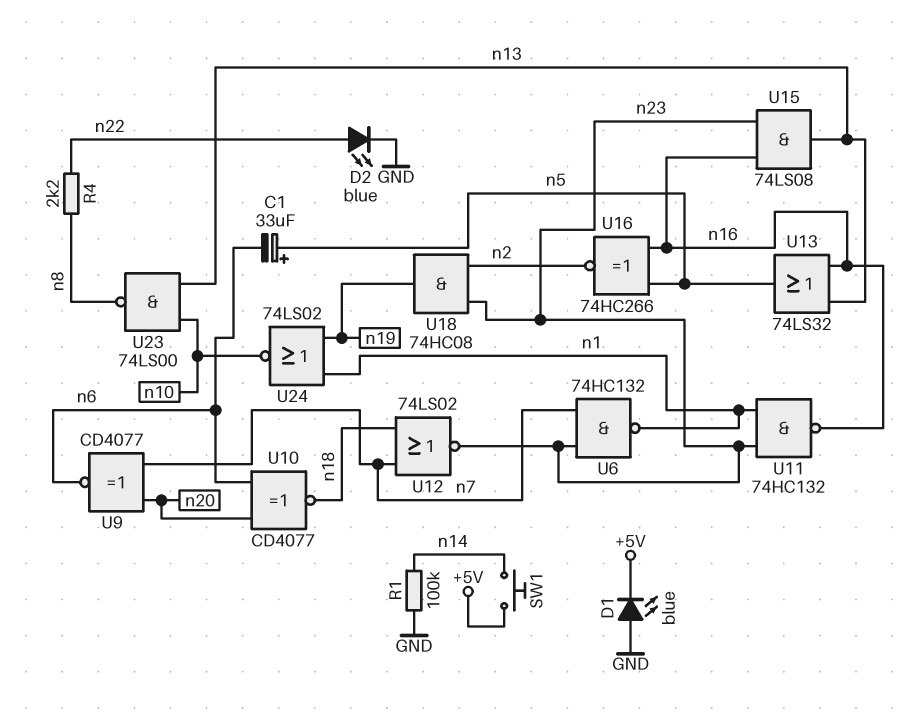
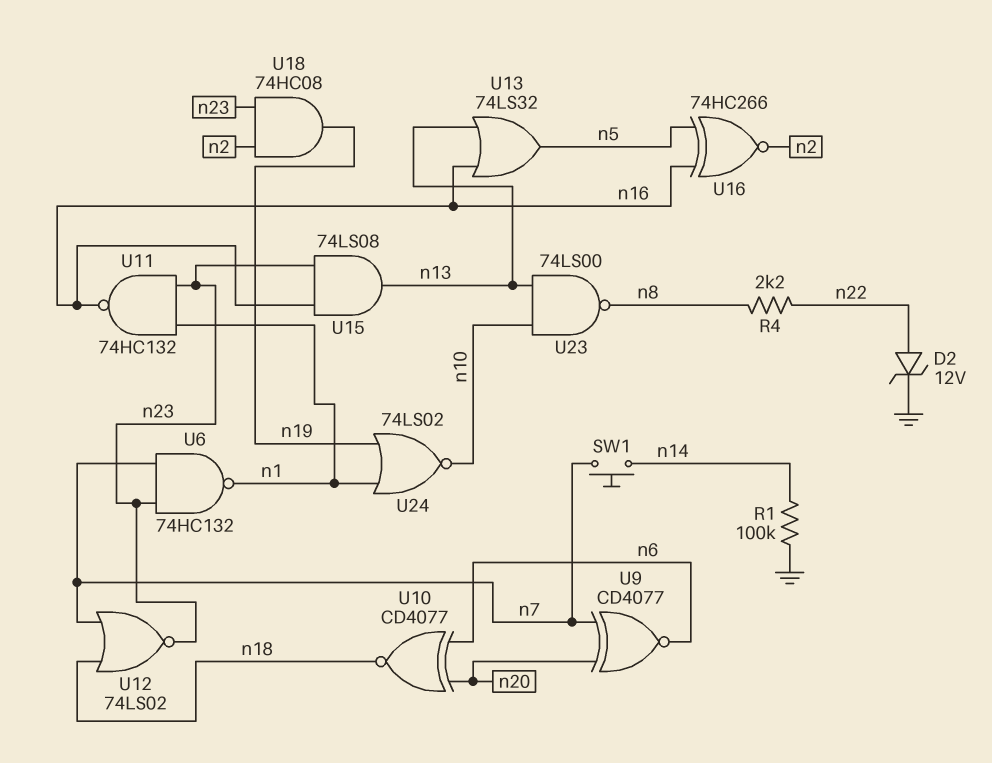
C1: 33uF (plus n5, minus n6) -> none
D1: LED blue (A GND, K +5V) -> none
D2: LED blue (A n22, K GND) -> zener 12V (A n22, K GND)
SW1: button (+5V, n14) -> button (n7, n14)

